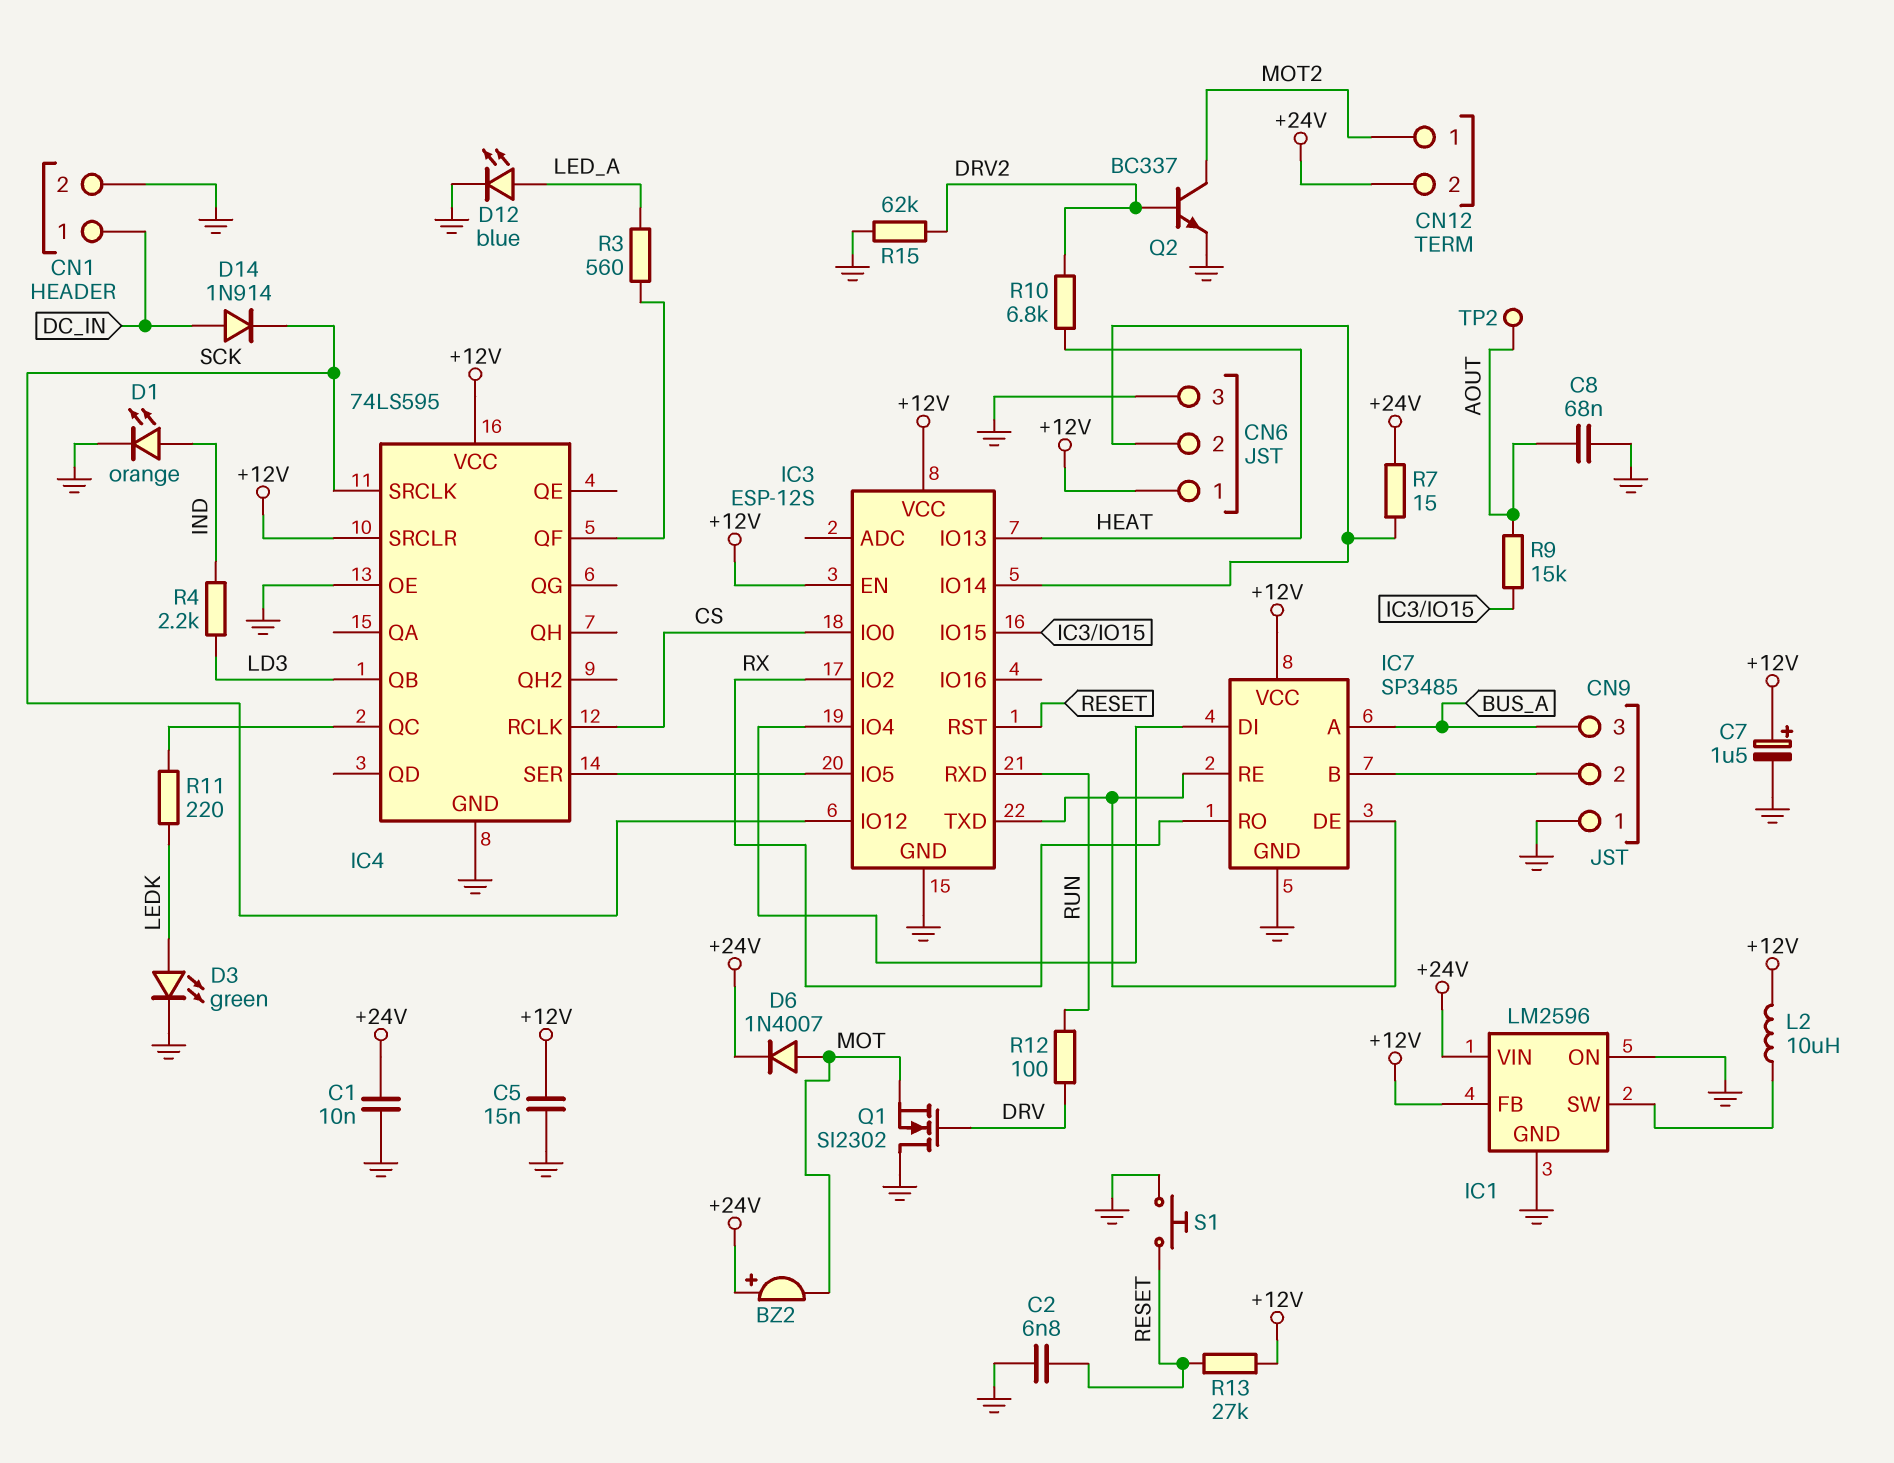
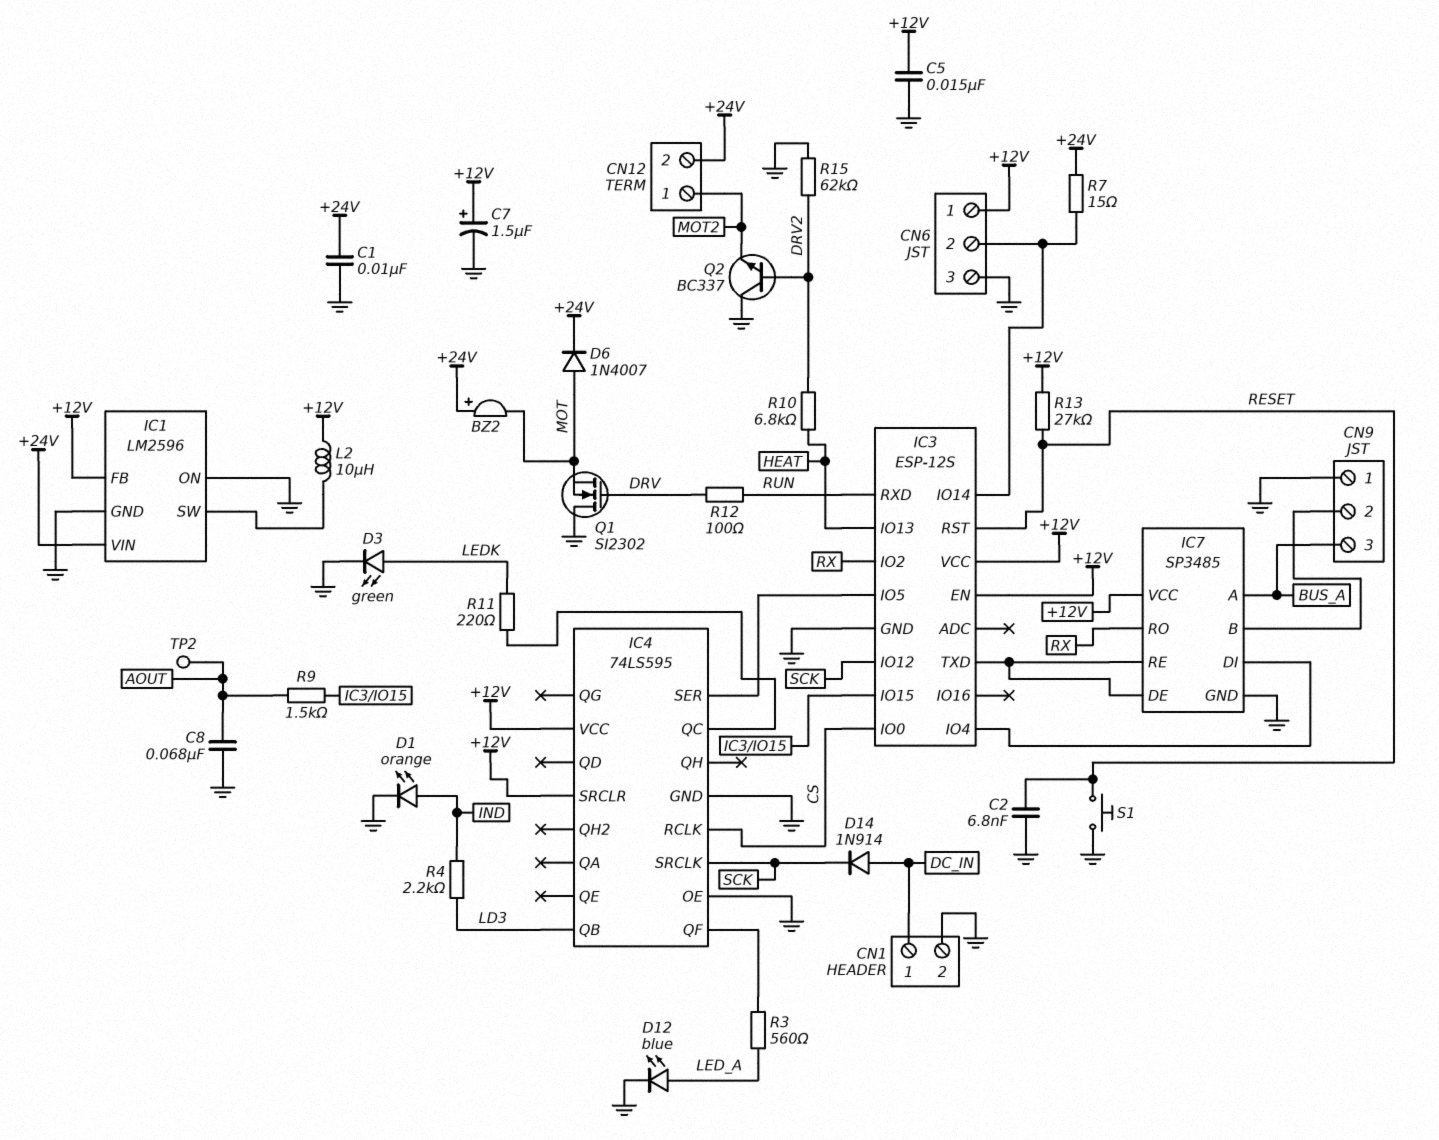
Q2: NPN BC337 (B DRV2, C MOT2, E GND) -> NPN BC337 (B DRV2, C GND, E MOT2)
R9: 15k (AOUT, IC3/IO15) -> 1.5k (AOUT, IC3/IO15)

